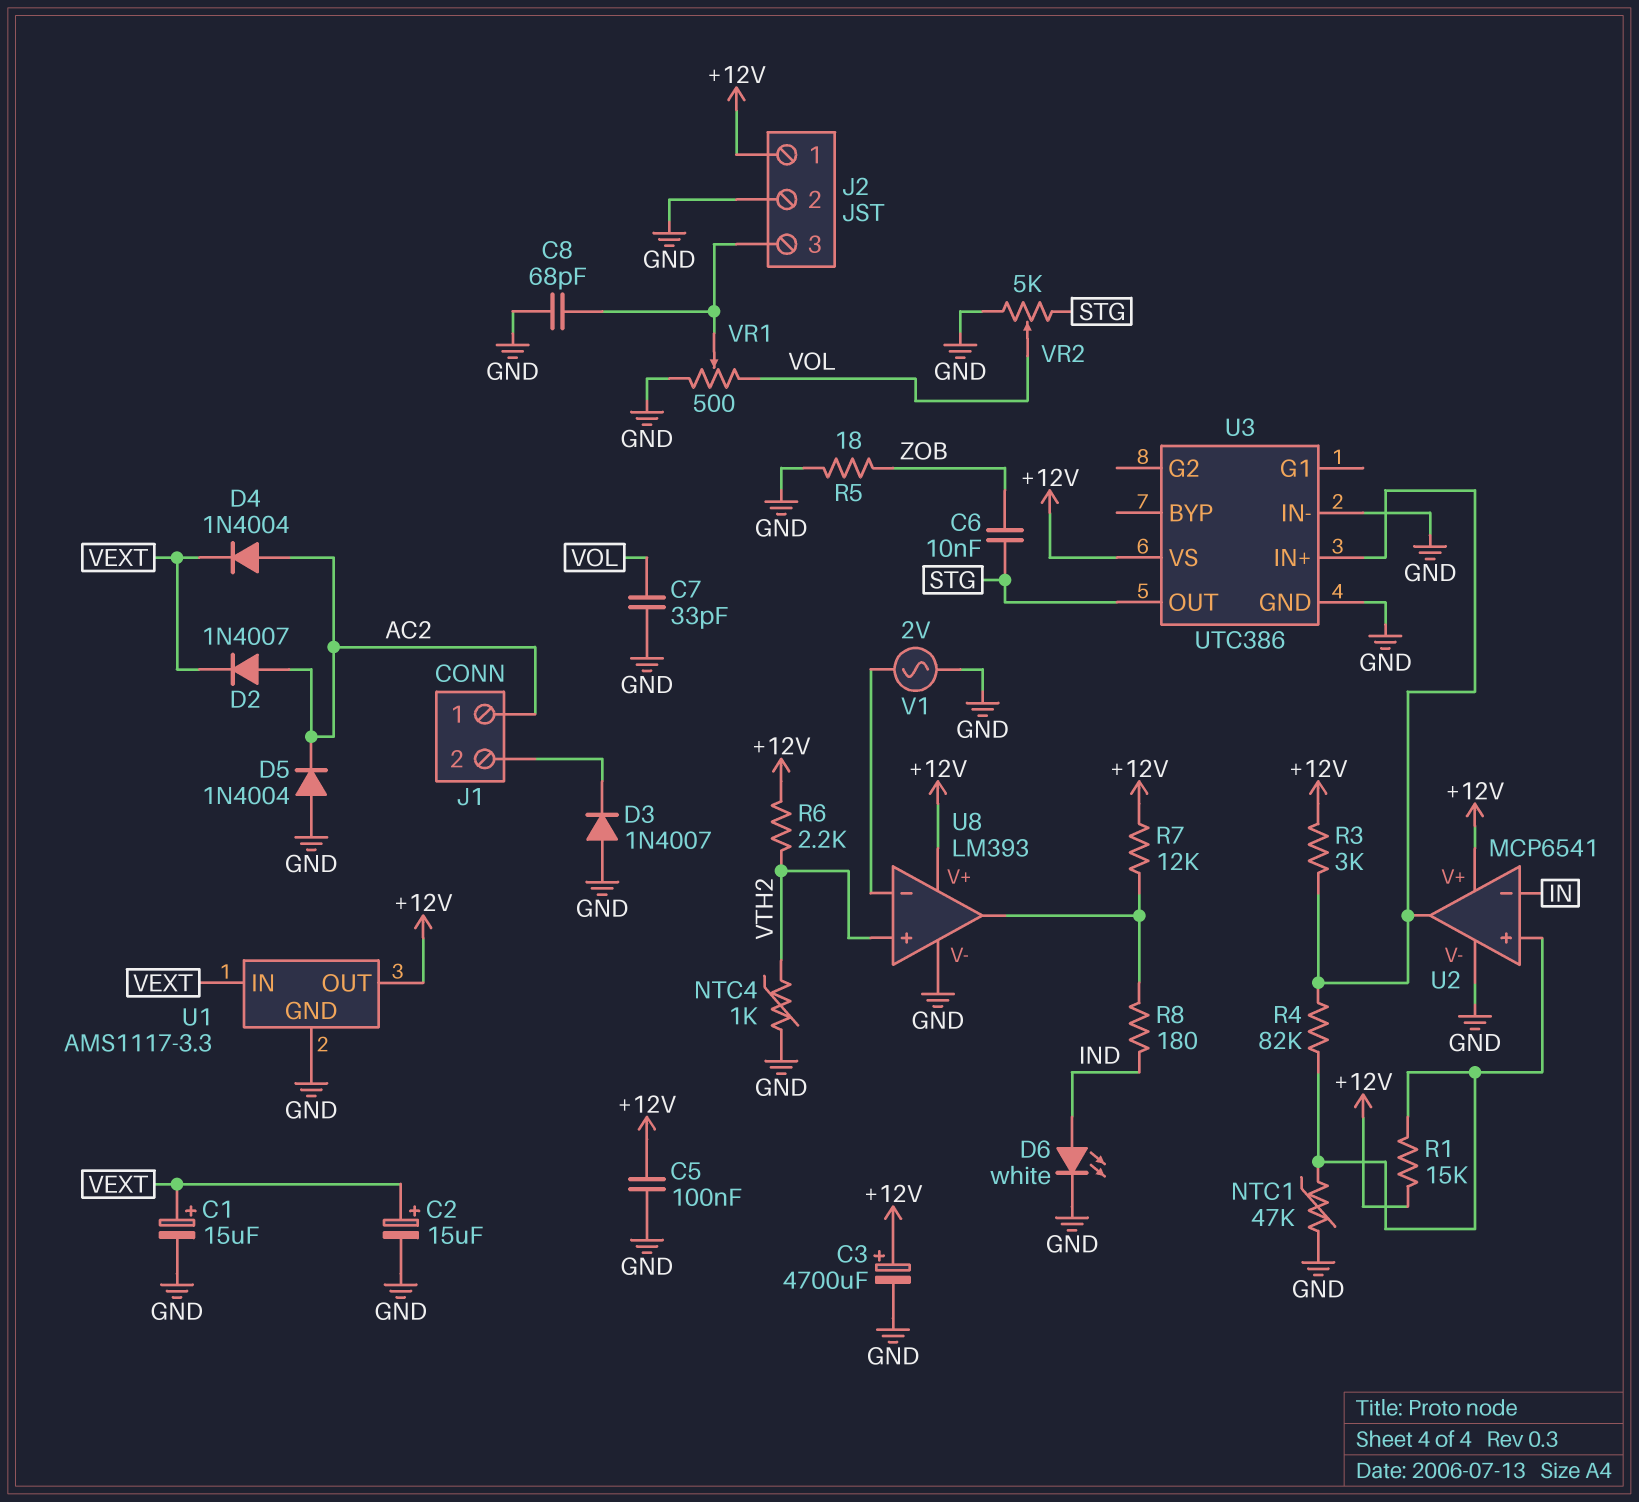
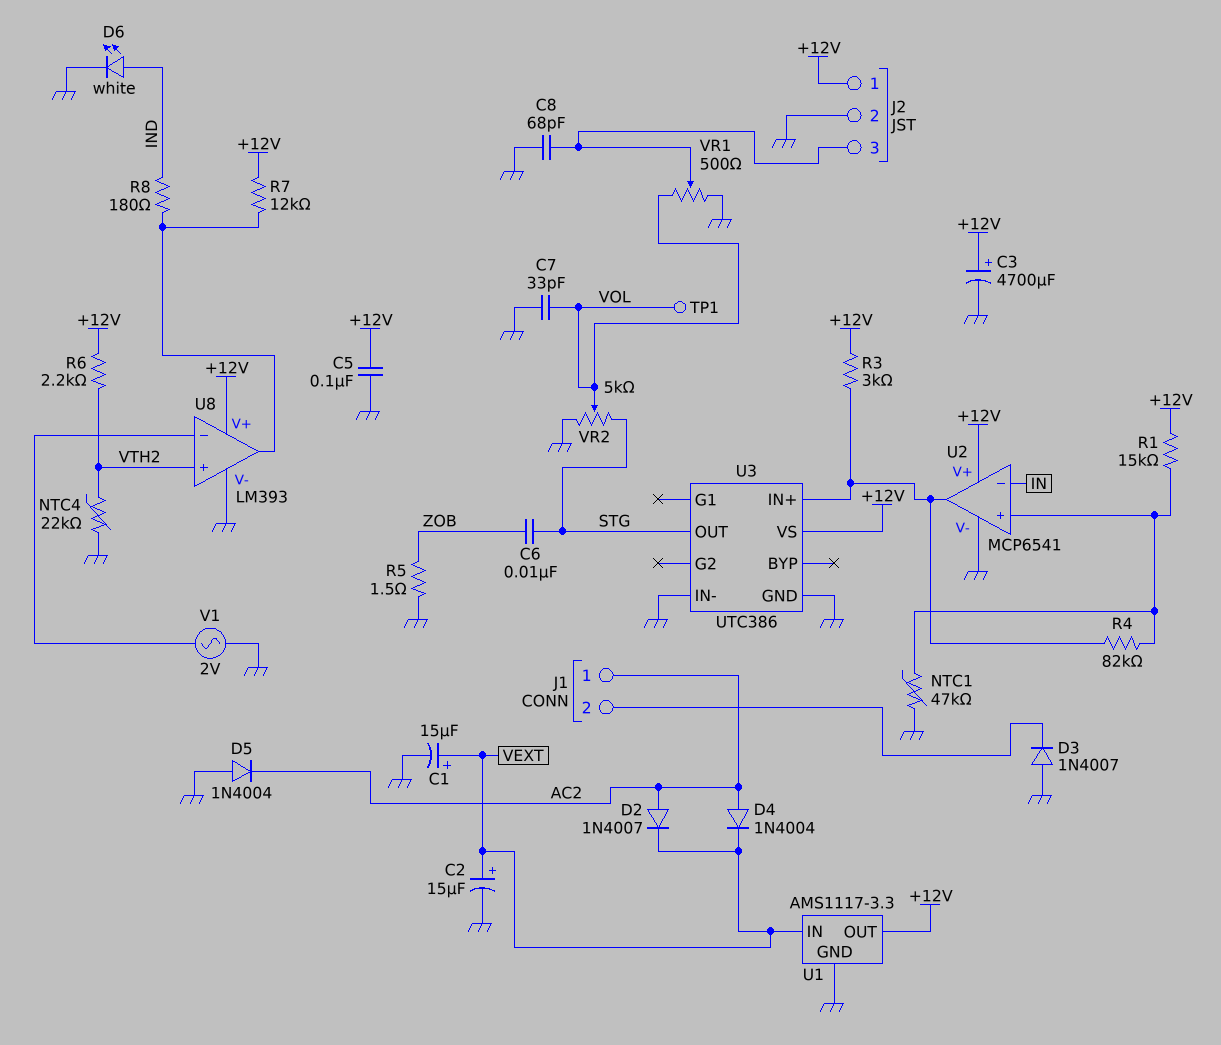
NTC4: 1k (GND, VTH2) -> 22k (GND, VTH2)
R5: 18 (GND, ZOB) -> 1.5 (GND, ZOB)
TP1: none -> test point (VOL)

